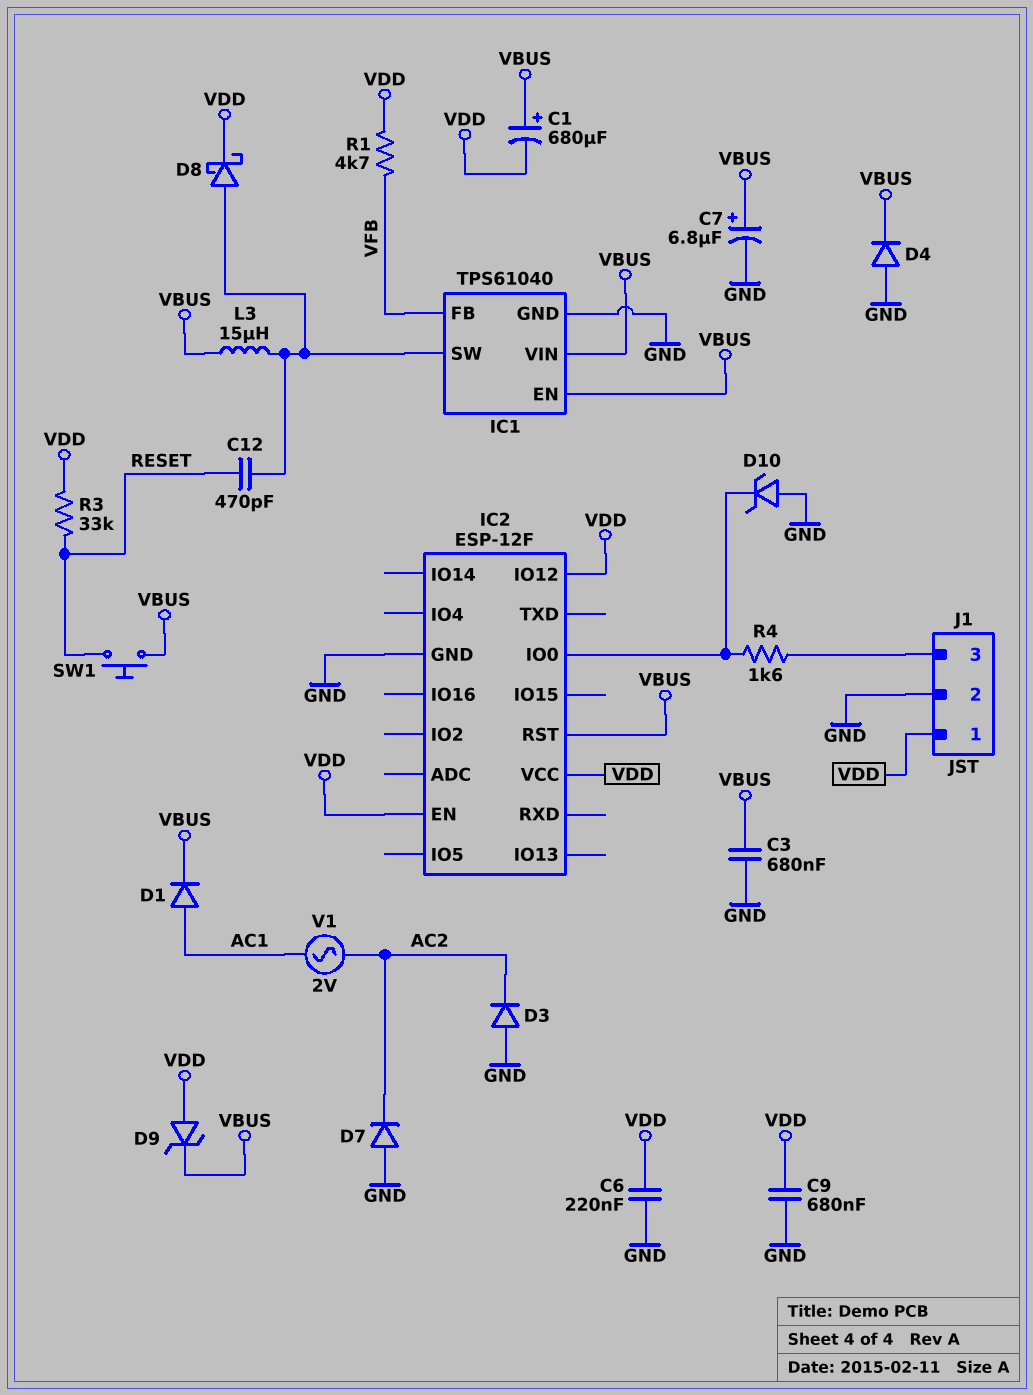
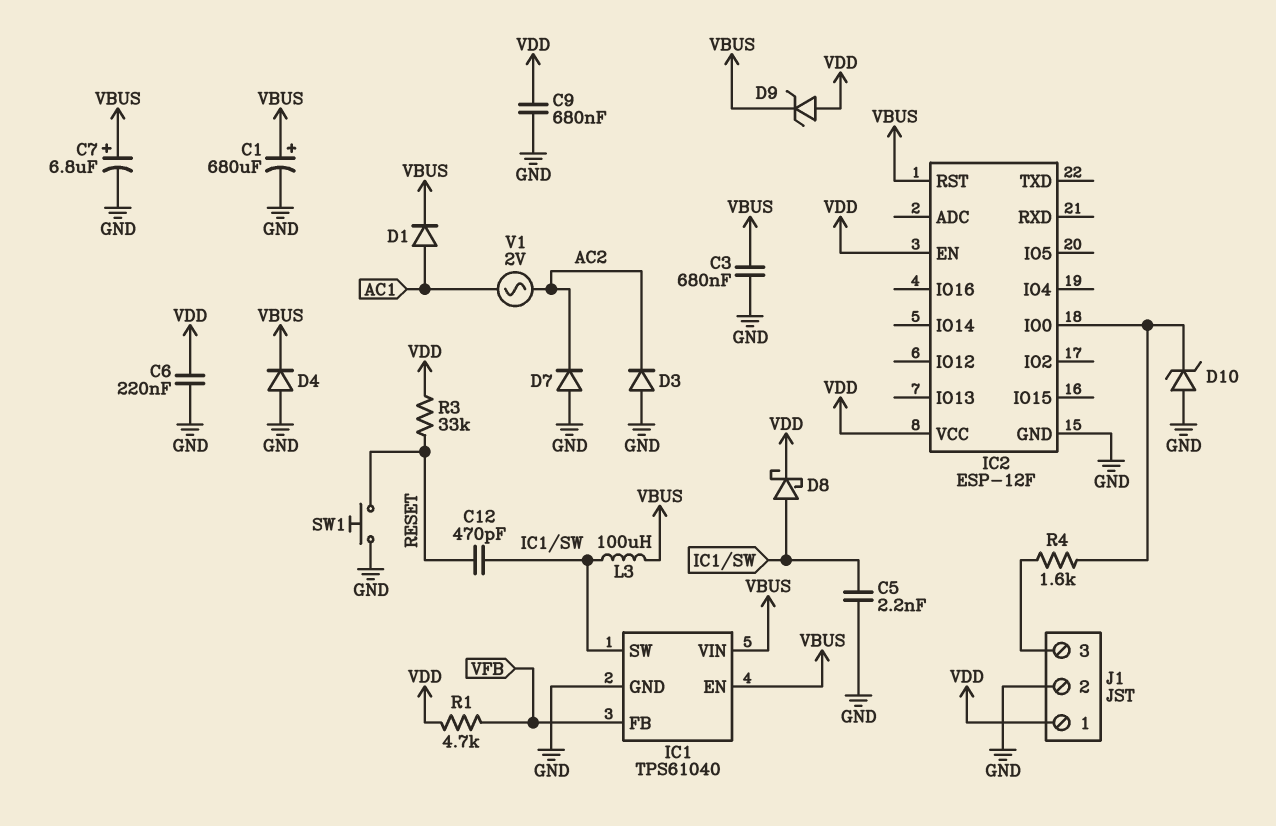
C1: 680uF (plus VBUS, minus VDD) -> 680uF (plus VBUS, minus GND)
C5: none -> 2.2nF (GND, IC1/SW)
IC2 pin IO12: VDD -> none
L3: 15uH (IC1/SW, VBUS) -> 100uH (IC1/SW, VBUS)
SW1: button (RESET, VBUS) -> button (GND, RESET)

